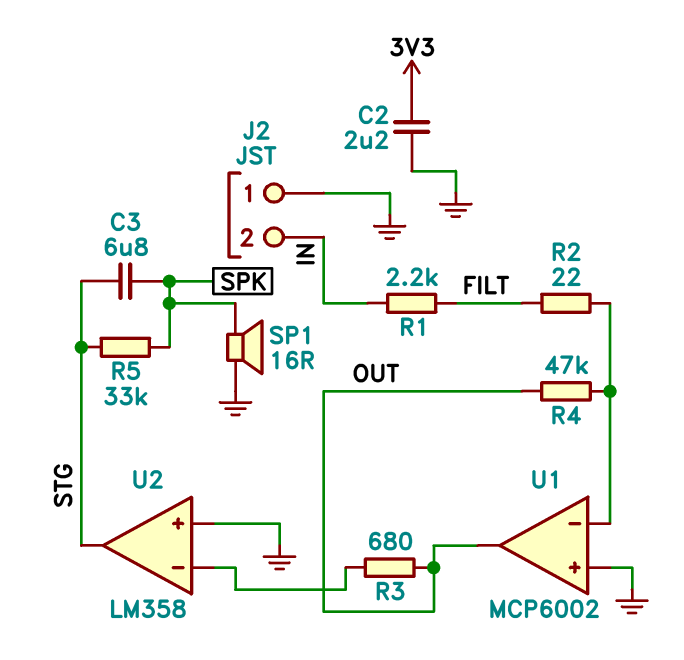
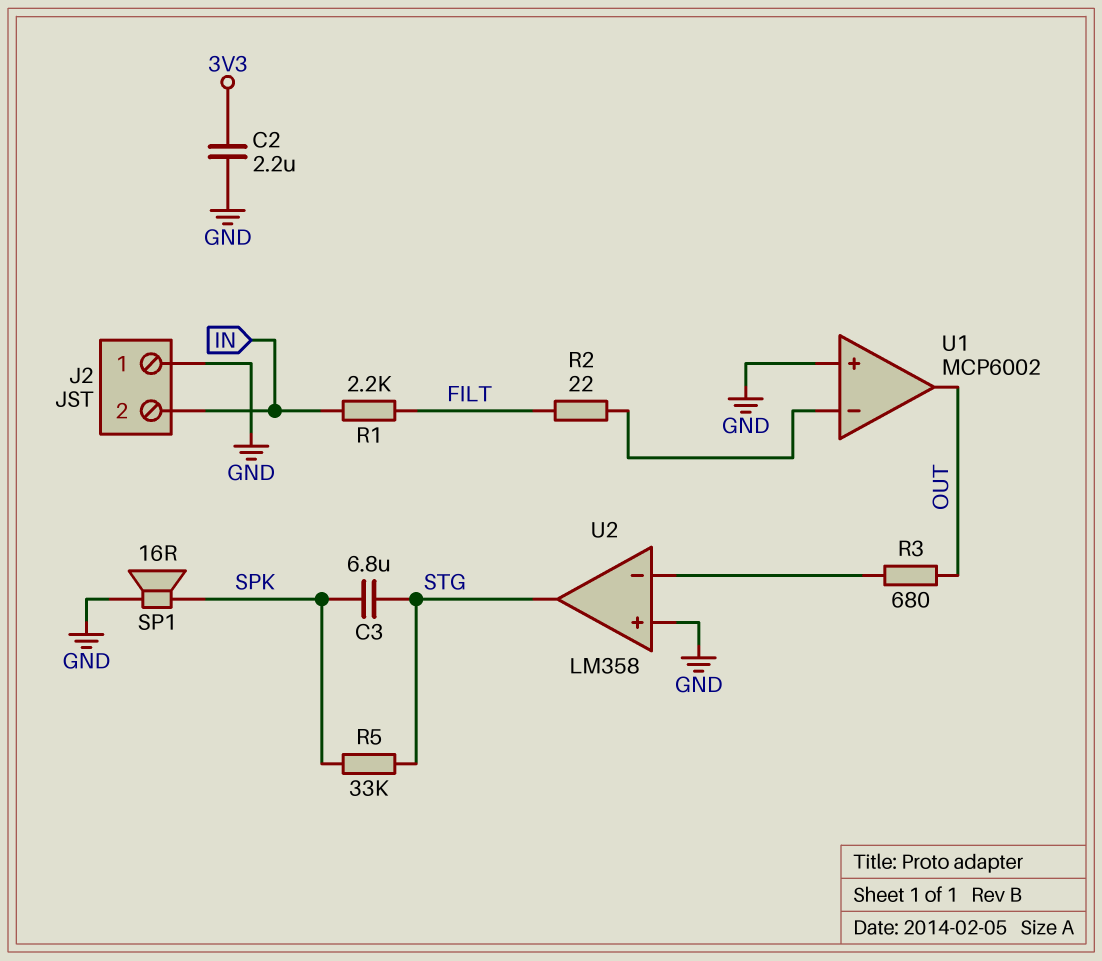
R4: 47k (OUT, U1/in-) -> none

